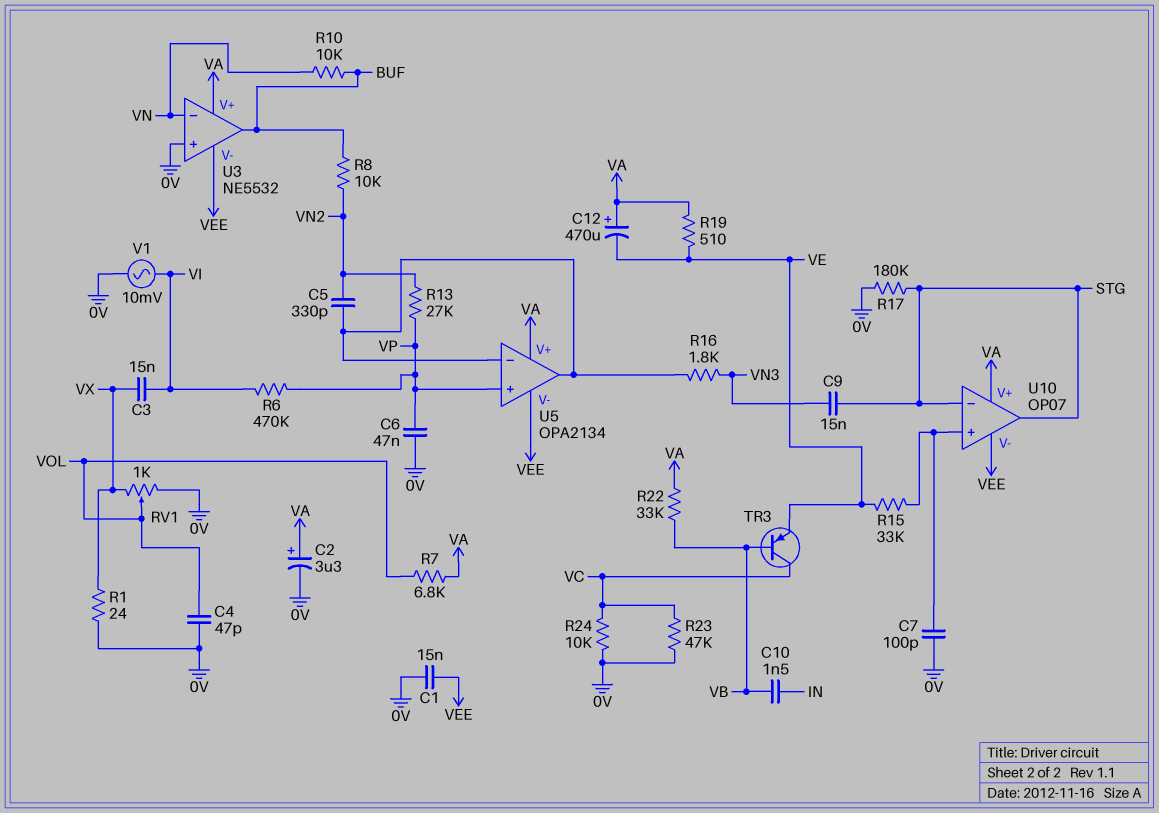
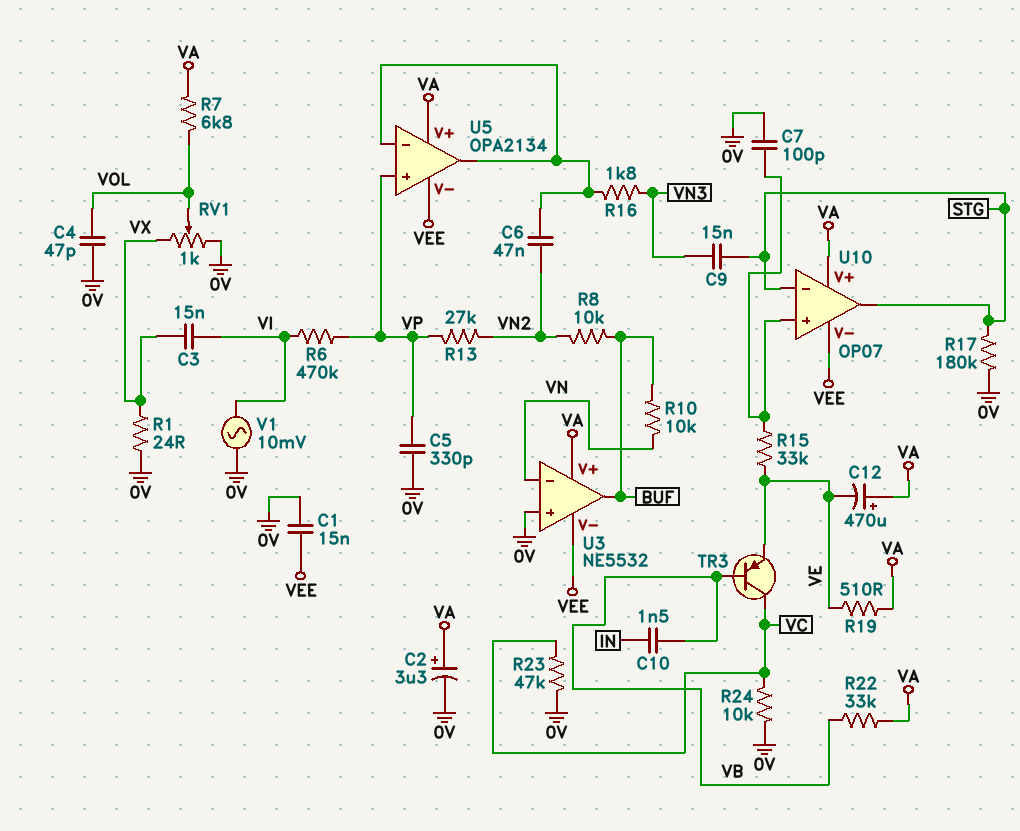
C5: 330pF (U5/in-, VN2) -> 330pF (0V, VP)
C6: 47nF (0V, VP) -> 47nF (U5/in-, VN2)

